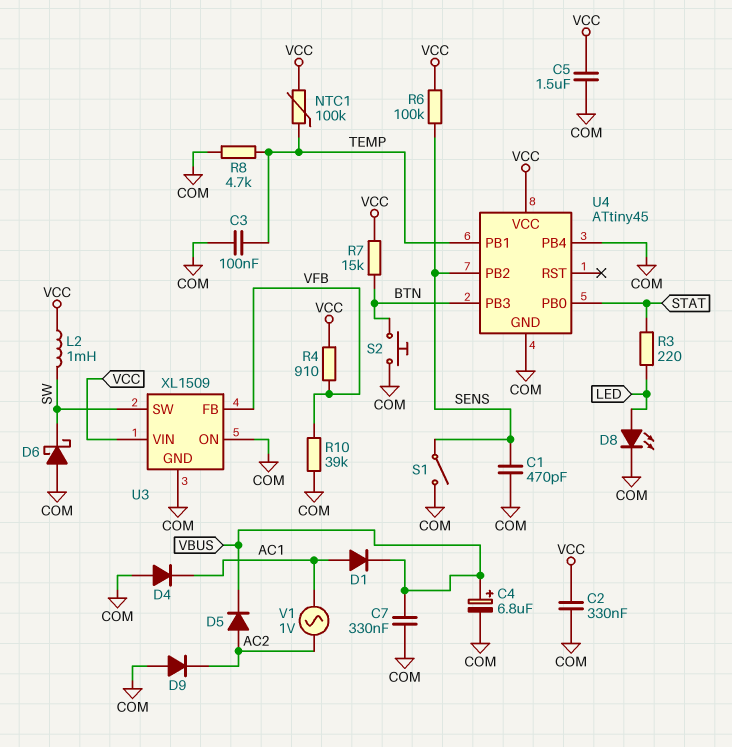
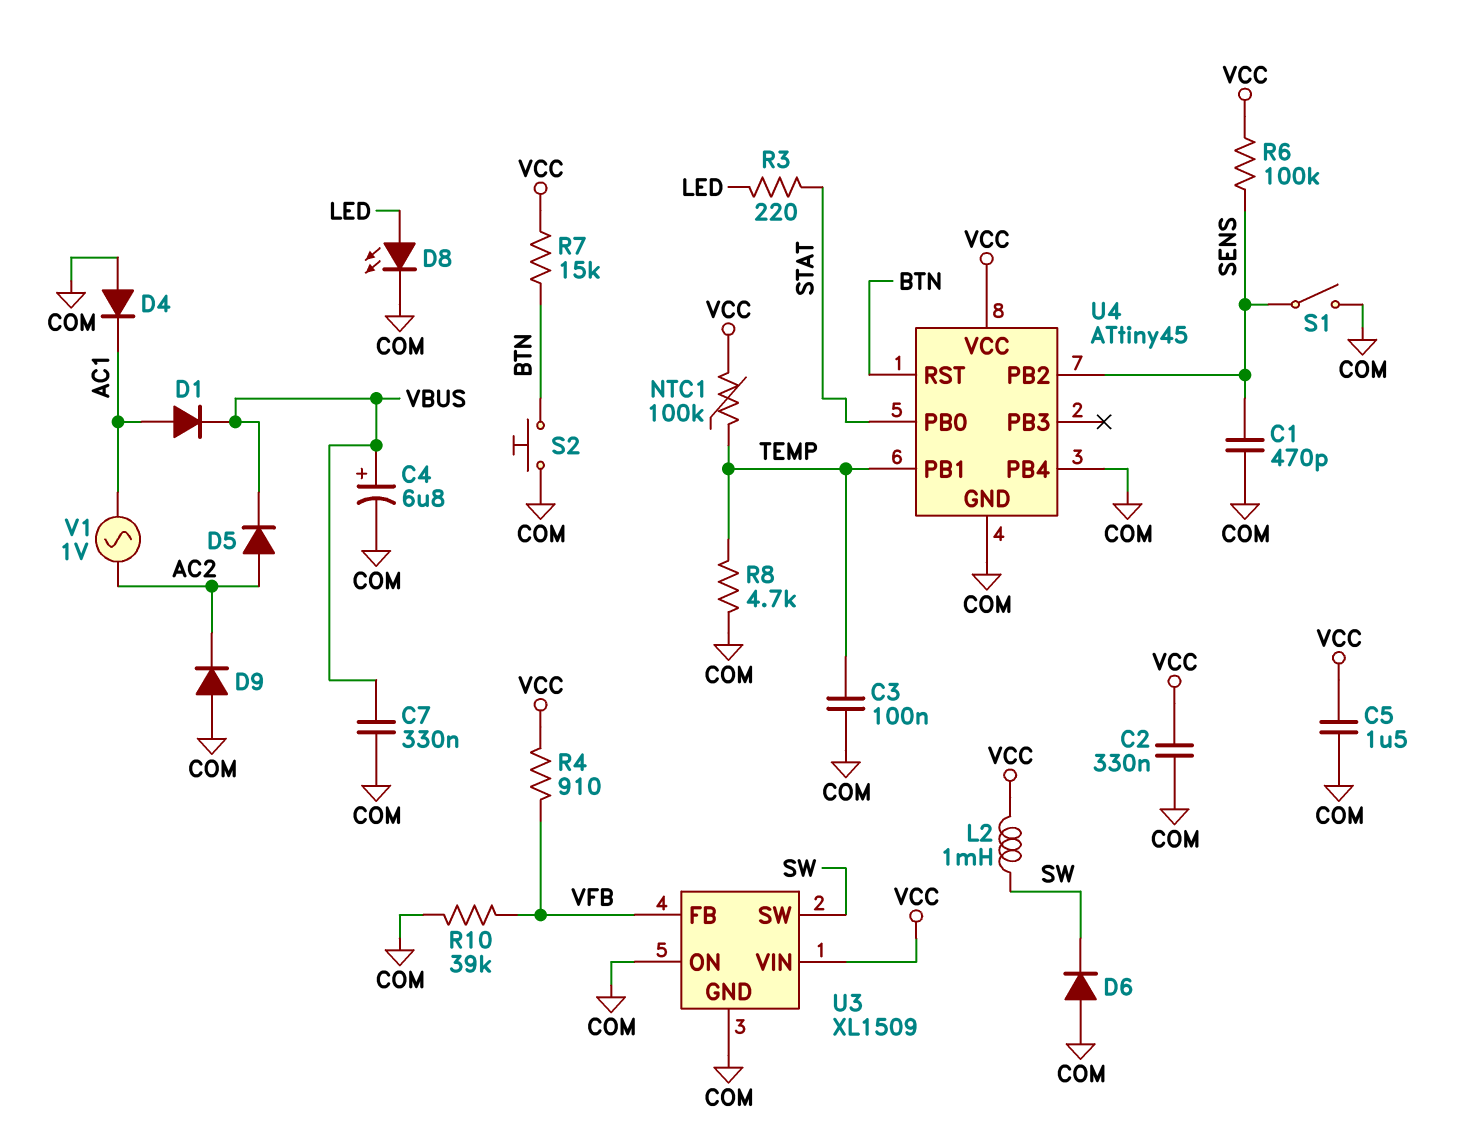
D6: schottky (A COM, K SW) -> diode (A COM, K SW)
U4 pin PB3: BTN -> none
U4 pin RST: none -> BTN

